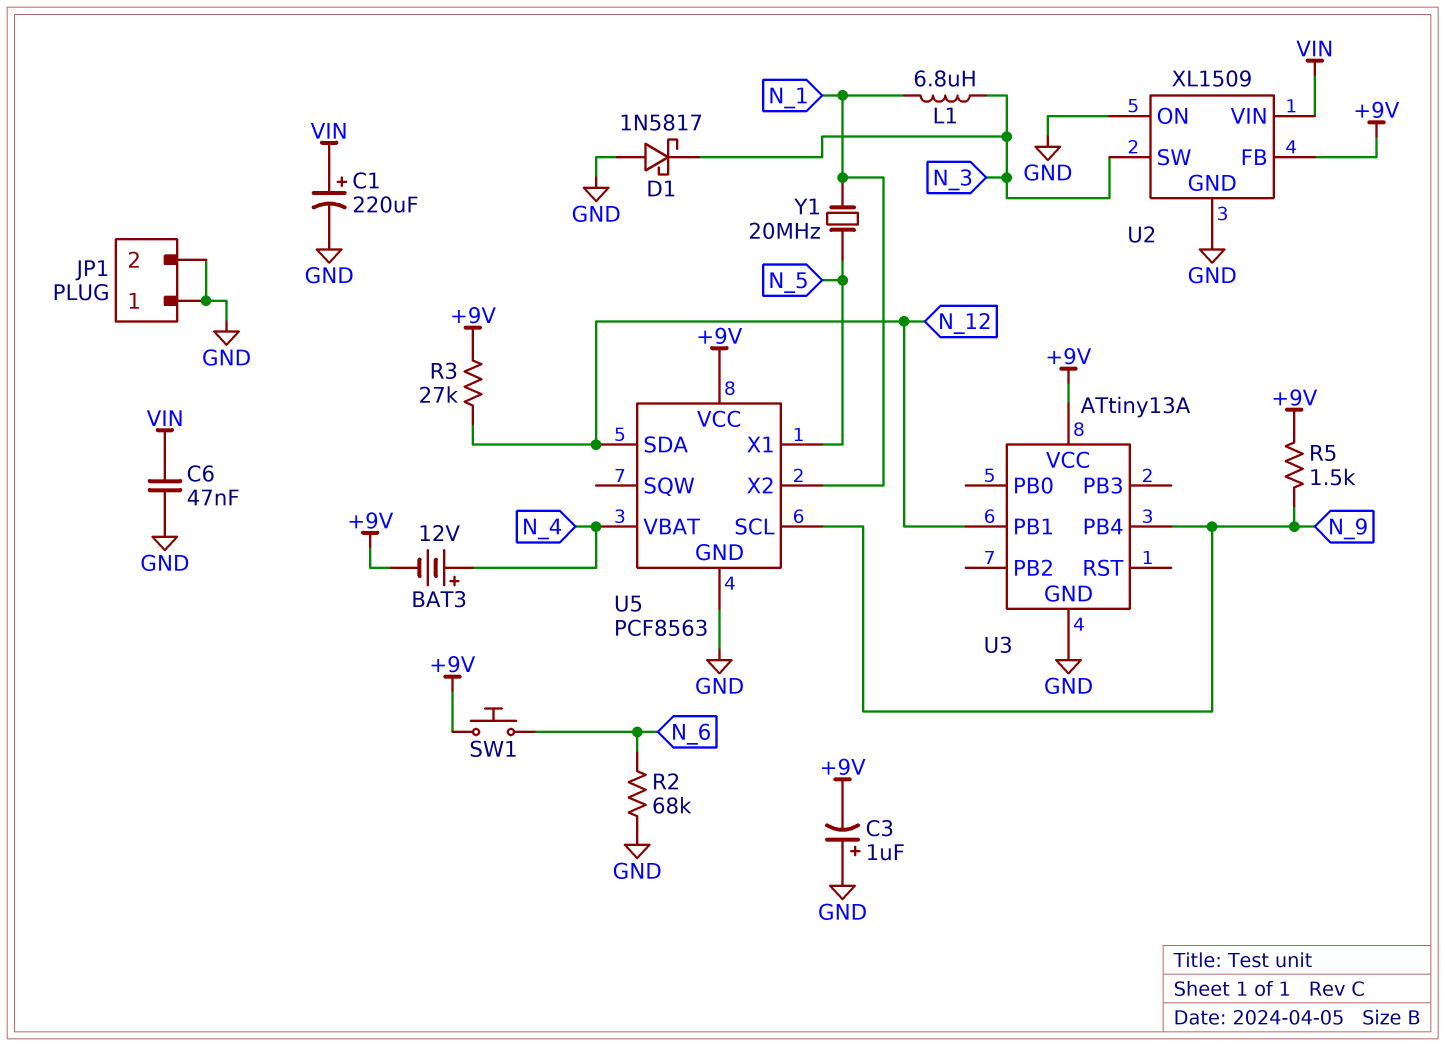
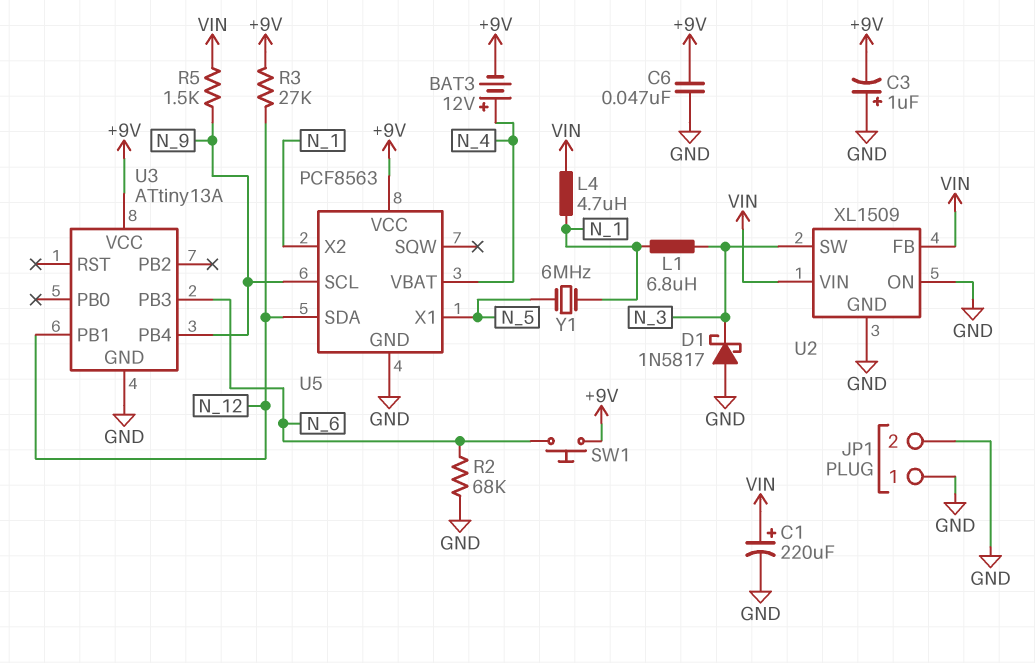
C6: 47nF (GND, VIN) -> 47nF (+9V, GND)
L4: none -> 4.7uH (N_1, VIN)
R5: 1.5k (+9V, N_9) -> 1.5k (N_9, VIN)
U2 pin FB: +9V -> VIN
U3 pin PB3: none -> N_6
Y1: 20MHz (N_1, N_5) -> 6MHz (N_1, N_5)

